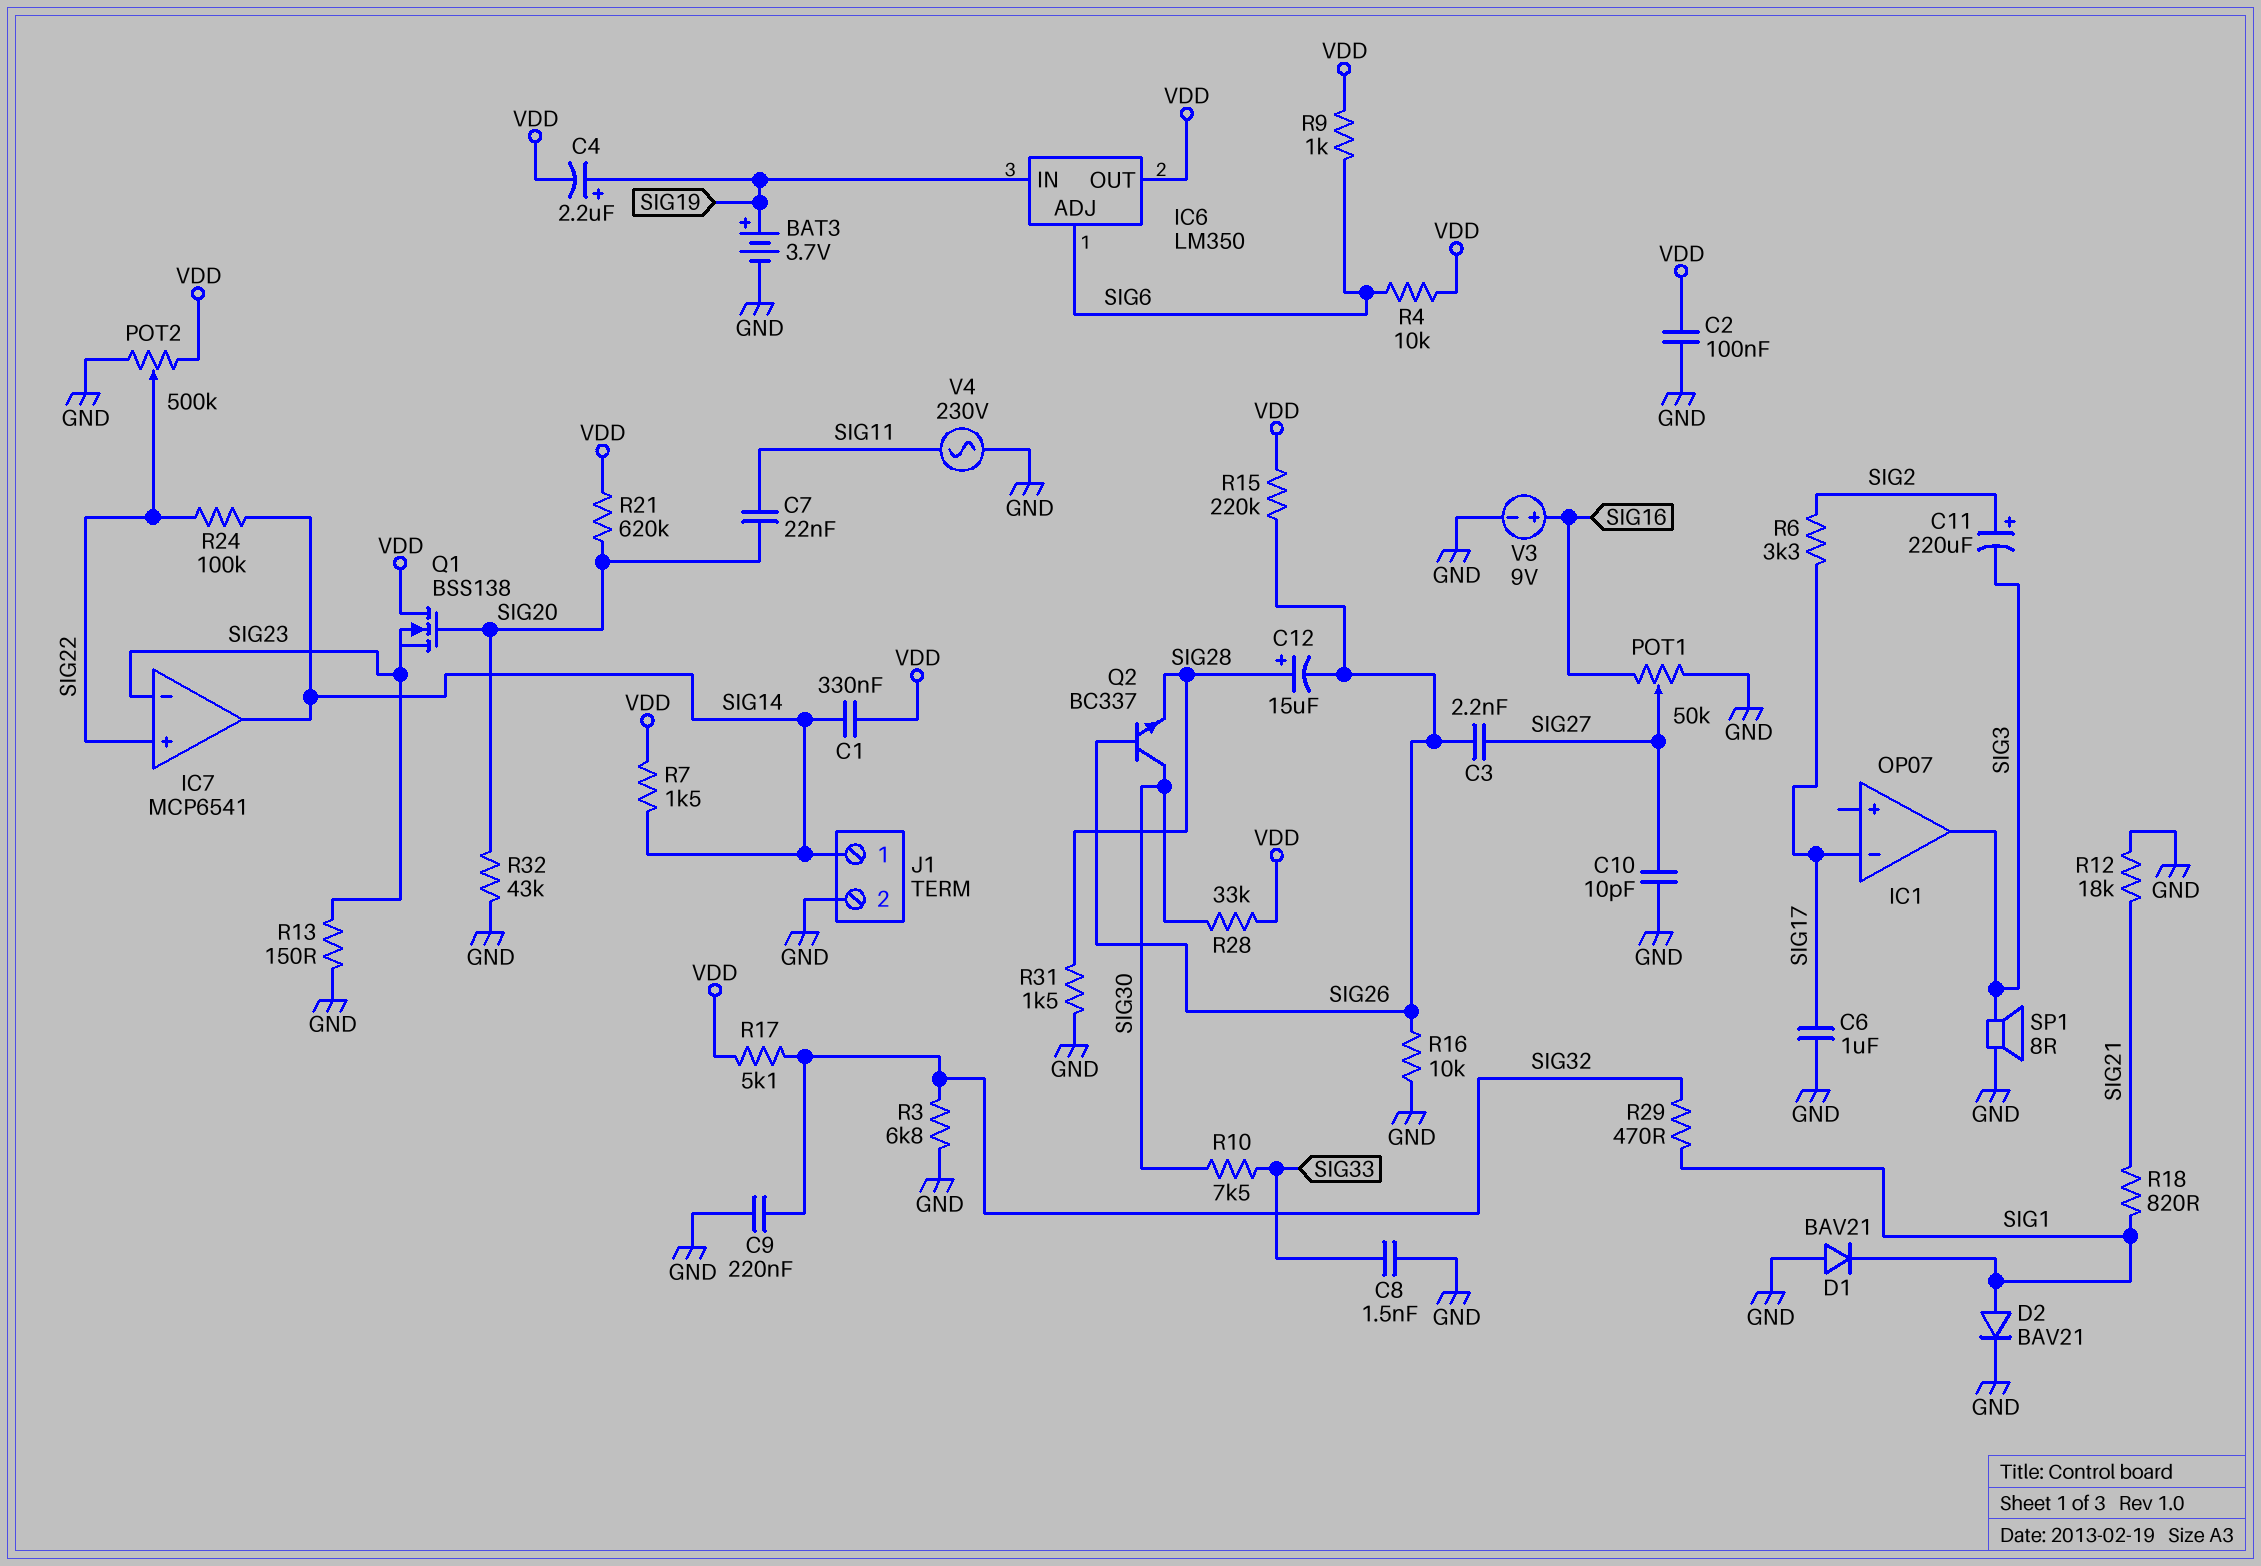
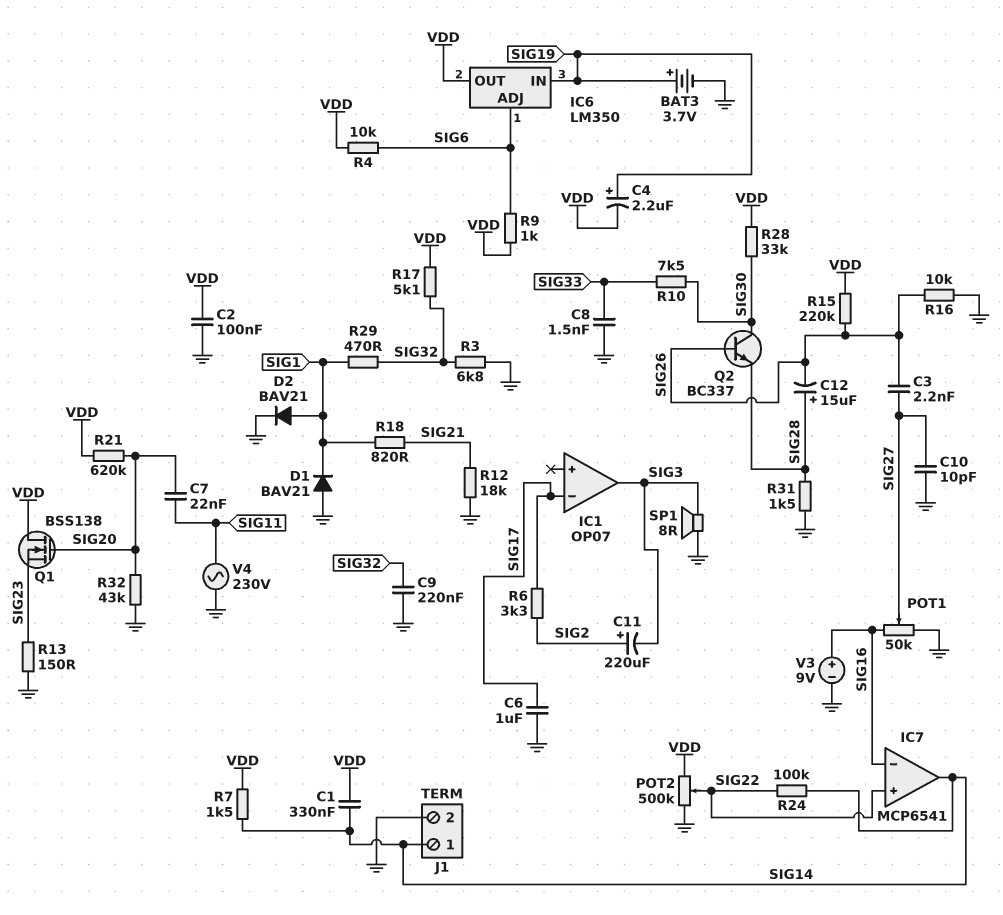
IC7 pin in-: SIG23 -> SIG16

